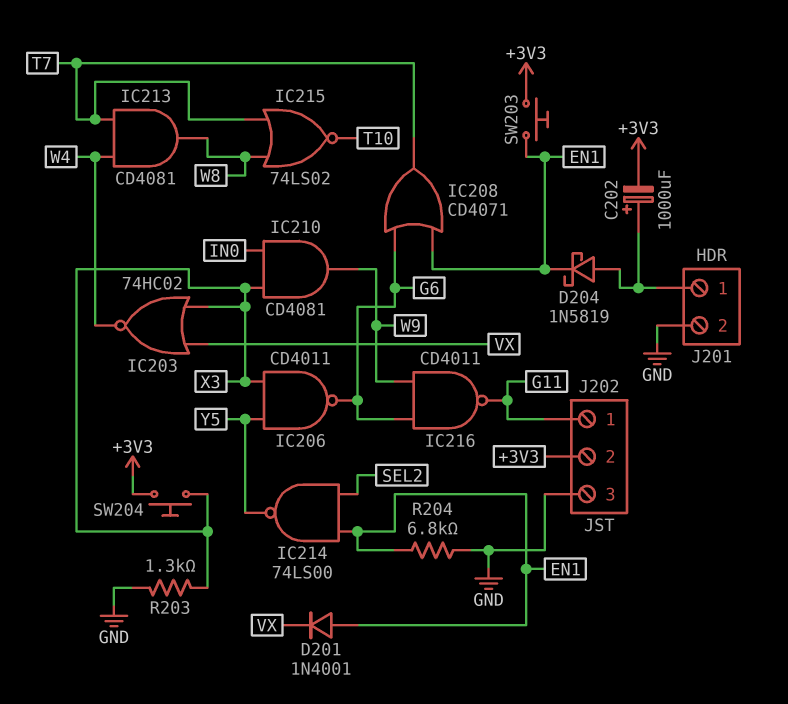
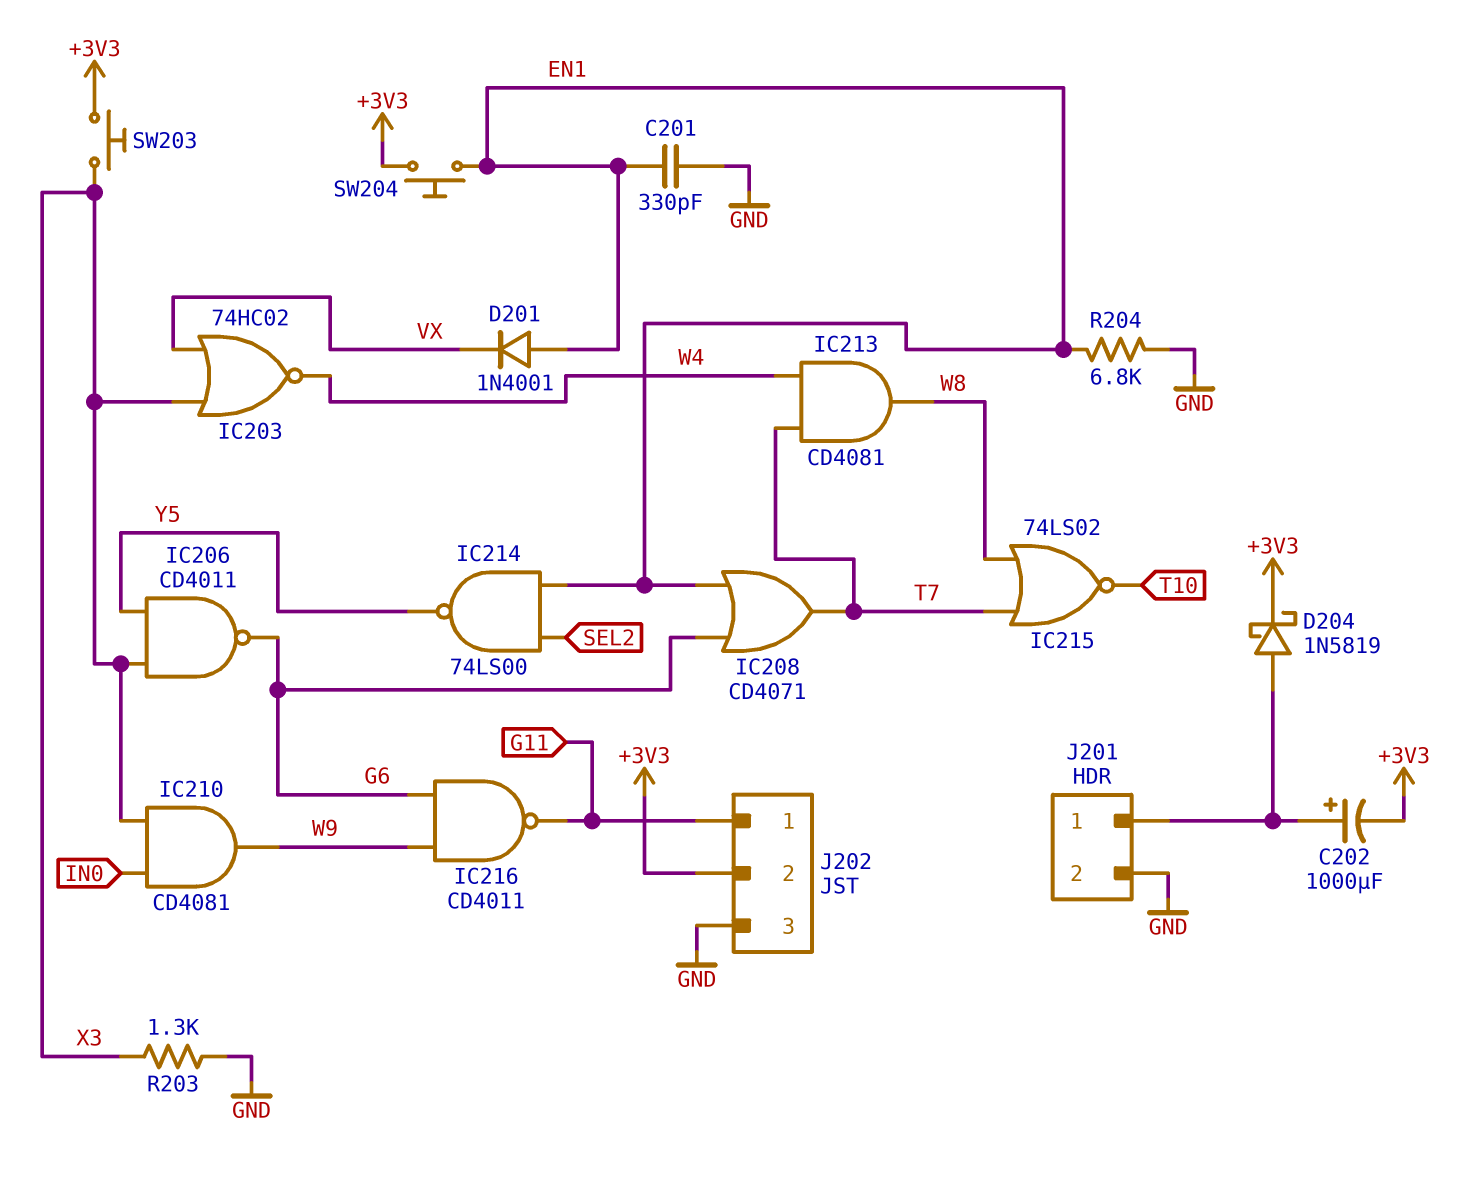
C201: none -> 330pF (EN1, GND)
D204: schottky 1N5819 (A J201/1, K EN1) -> schottky 1N5819 (A J201/1, K +3V3)
SW203: button (+3V3, EN1) -> button (+3V3, X3)
SW204: button (+3V3, X3) -> button (+3V3, EN1)

